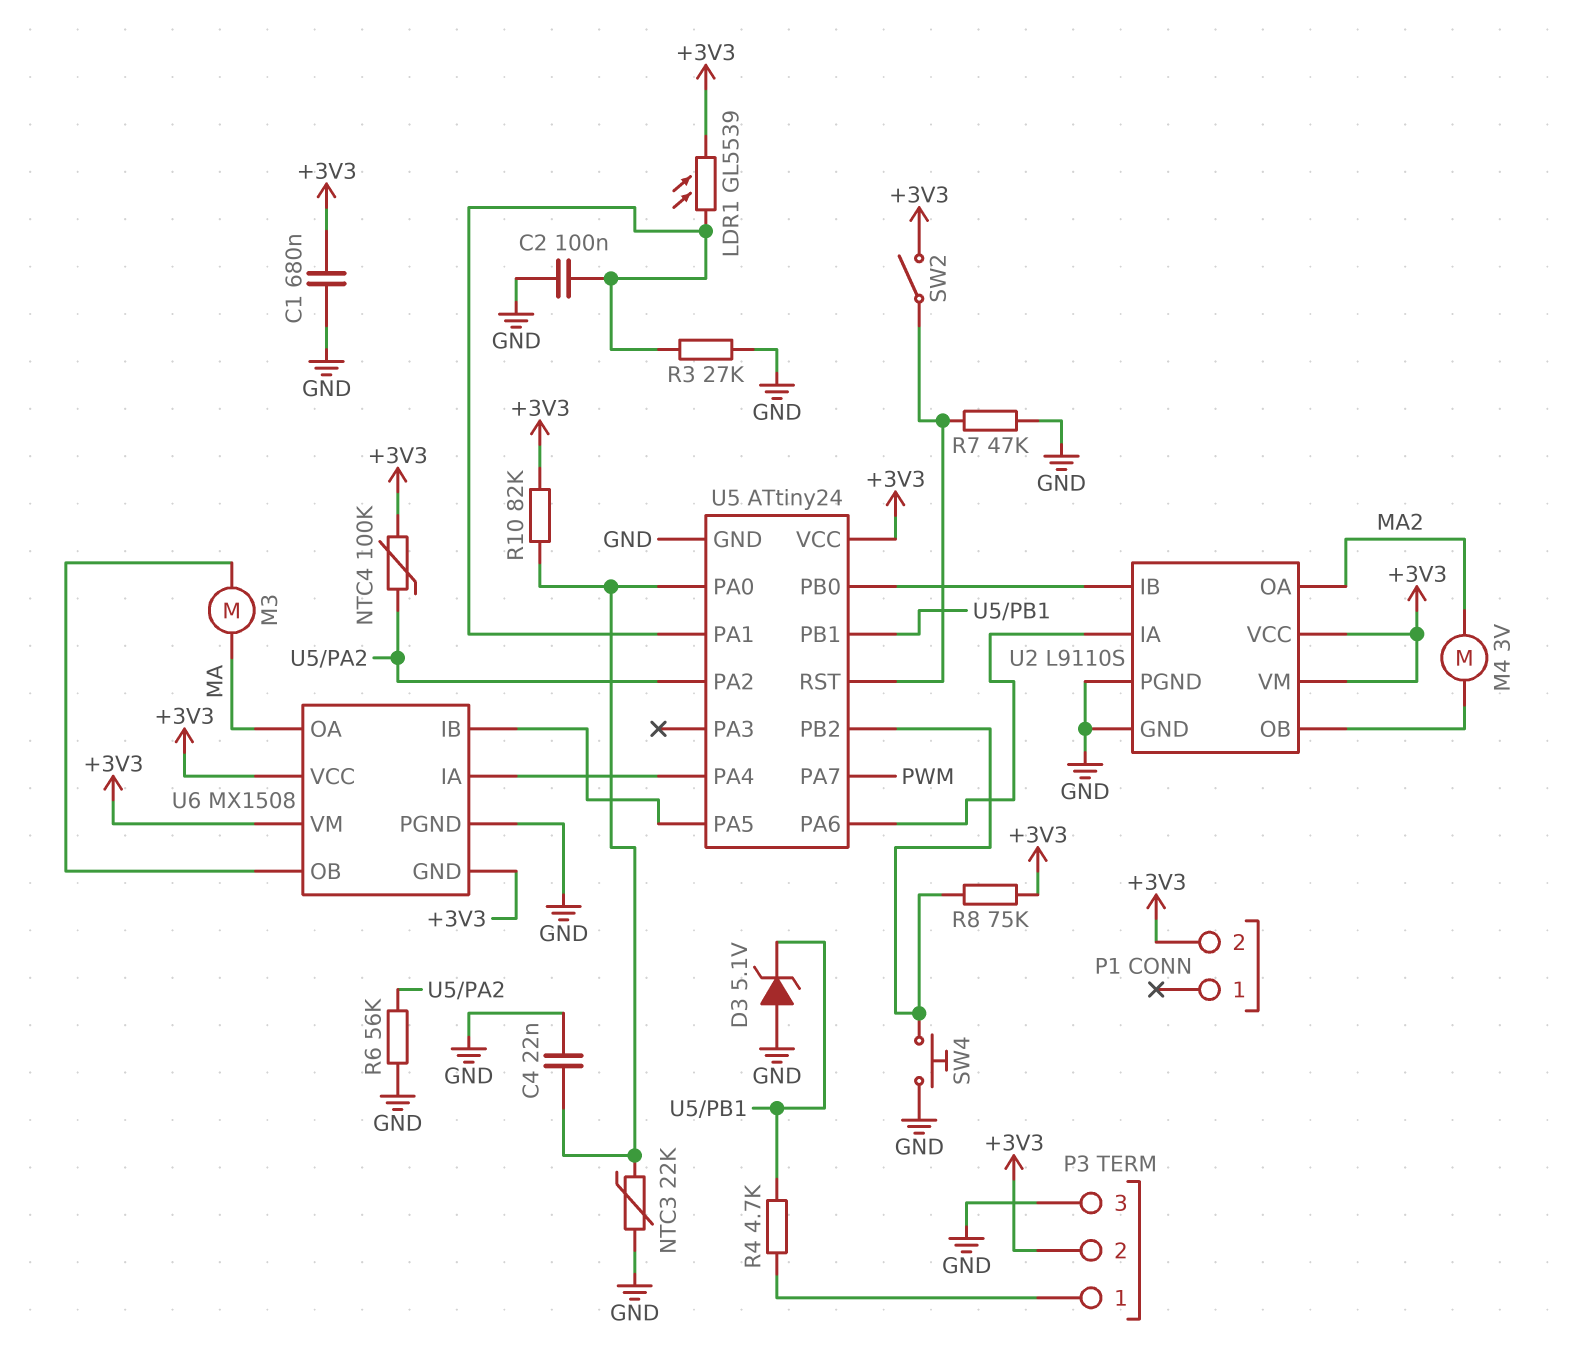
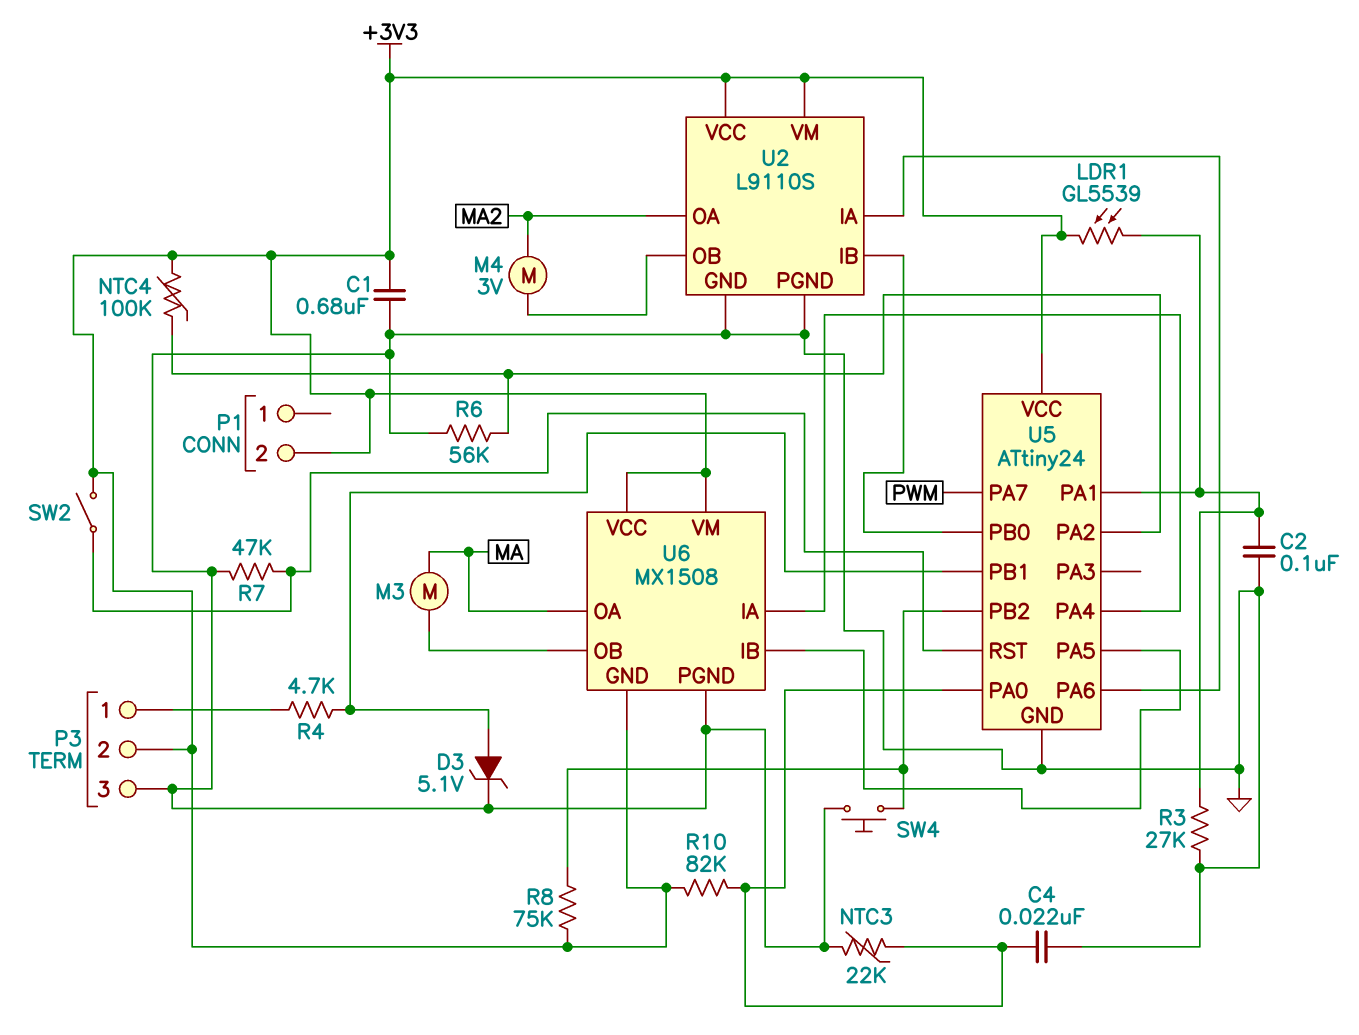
D3: zener 5.1V (A GND, K U5/PB1) -> zener 5.1V (A U5/PB1, K GND)

